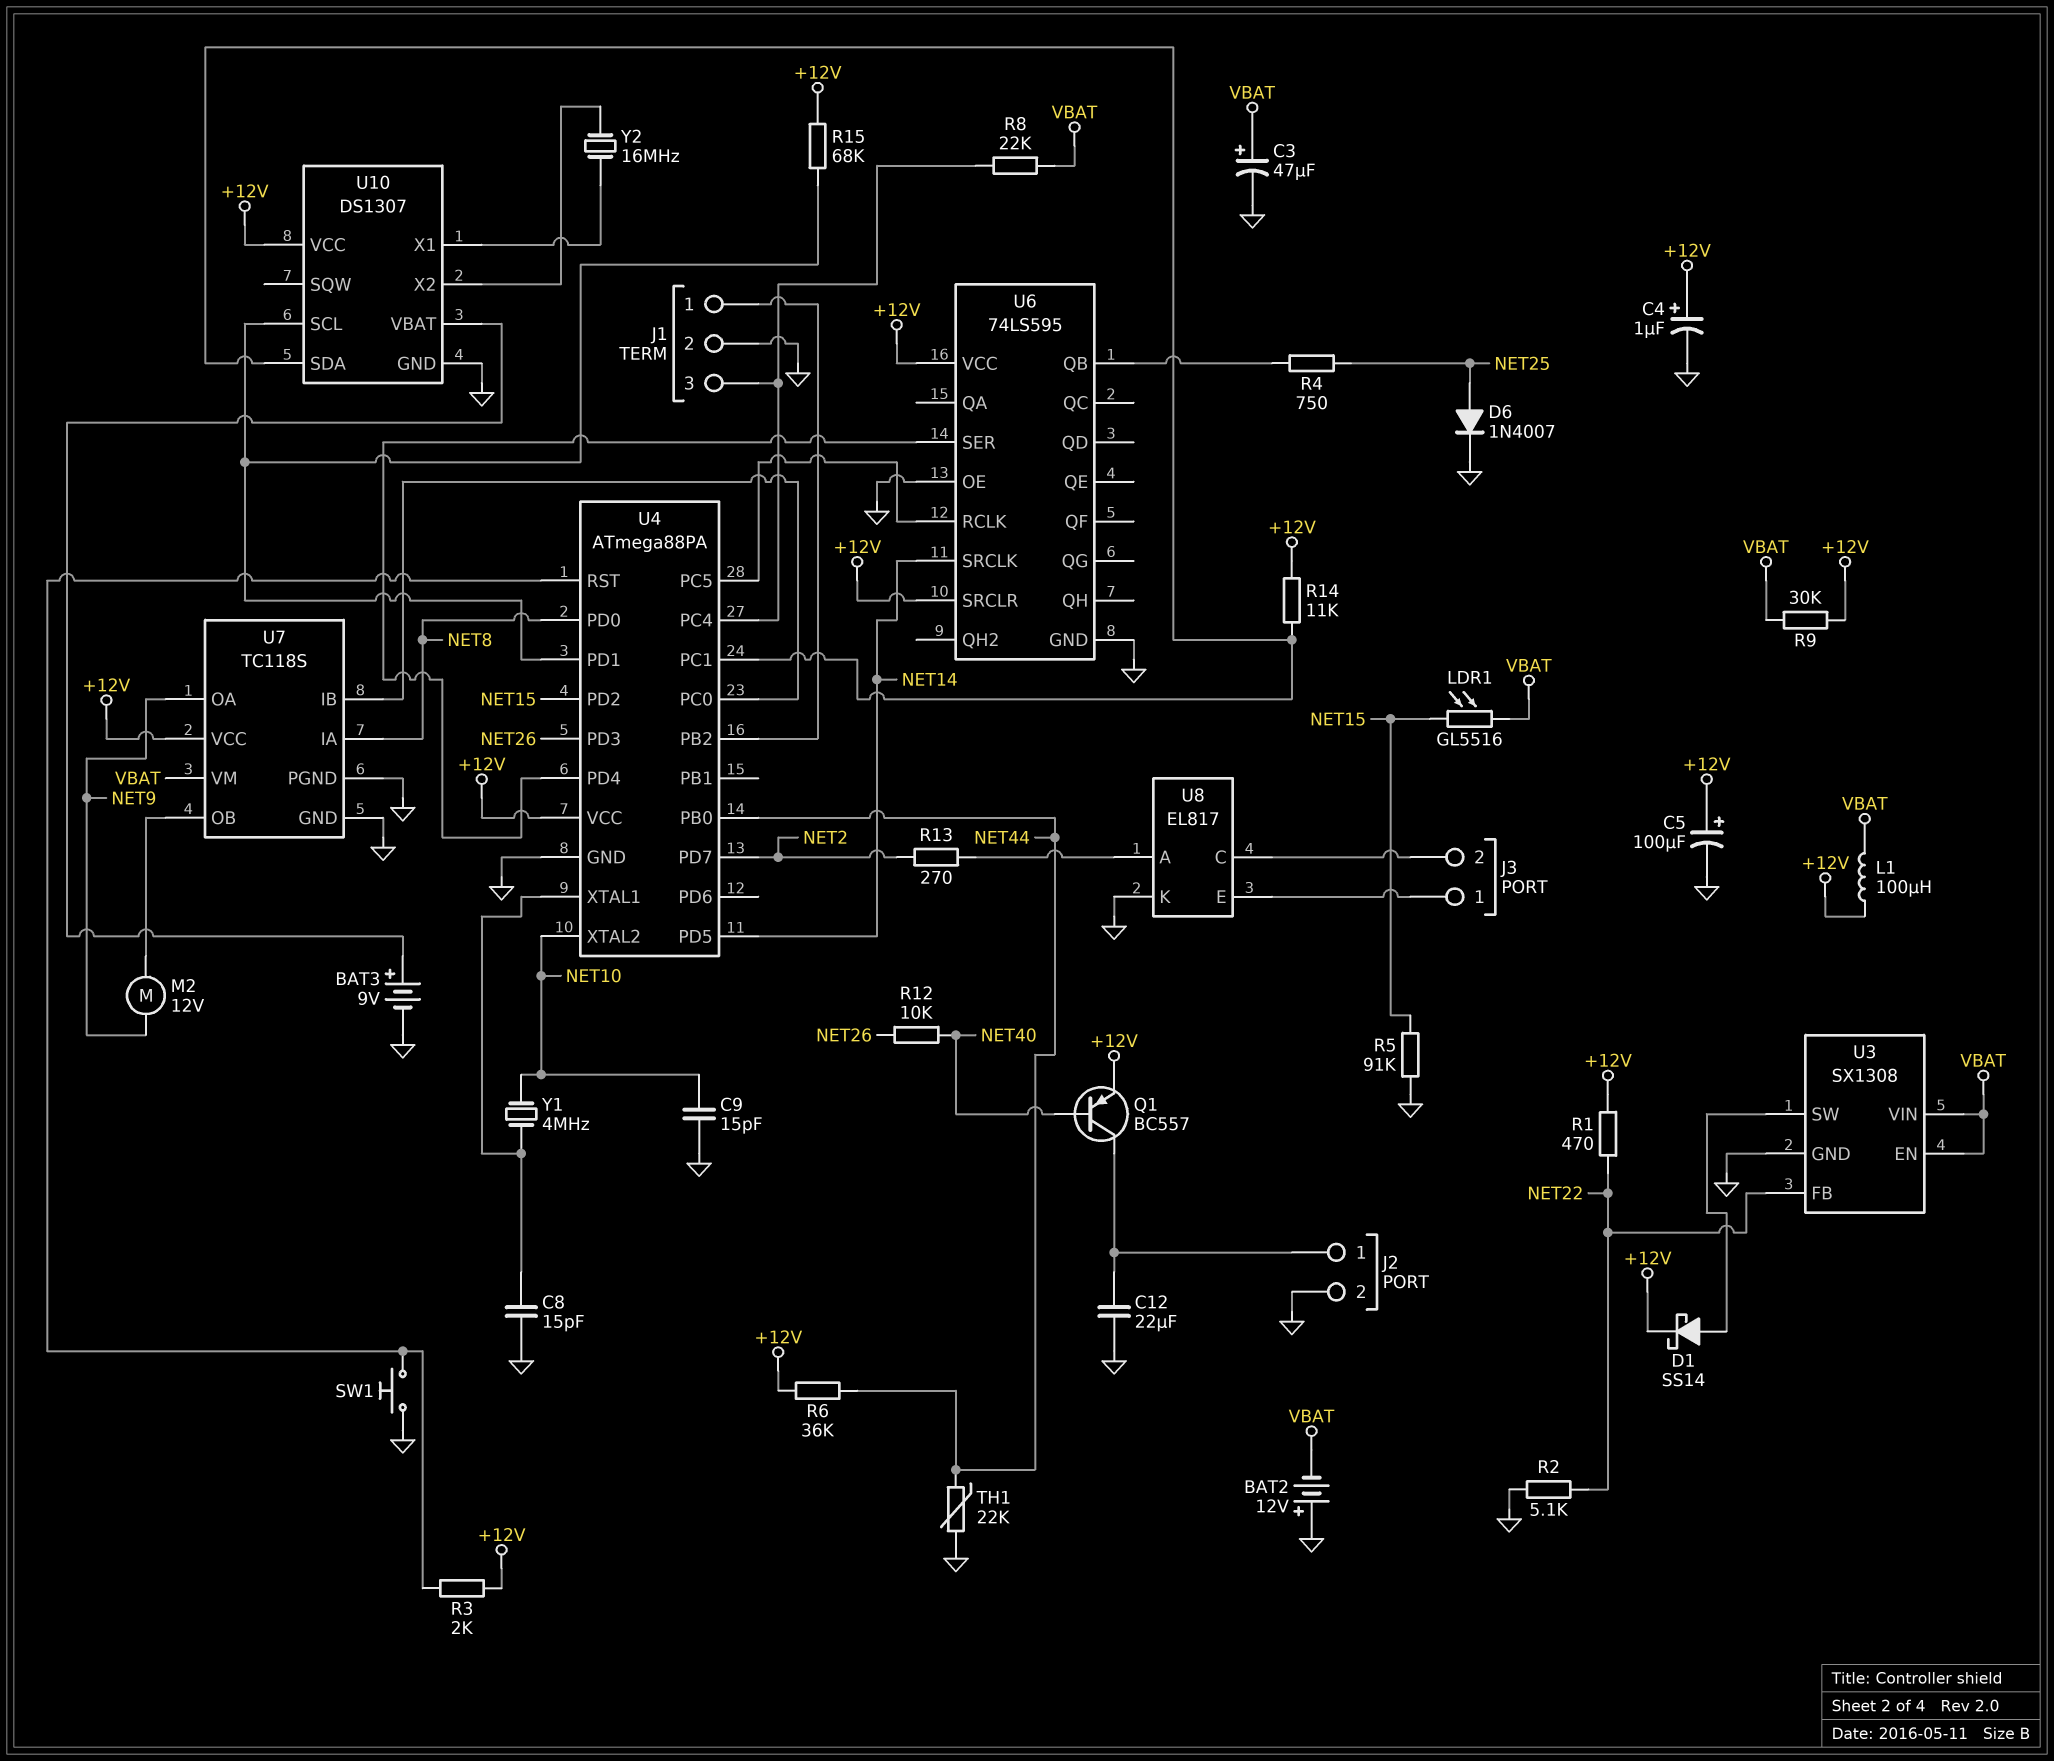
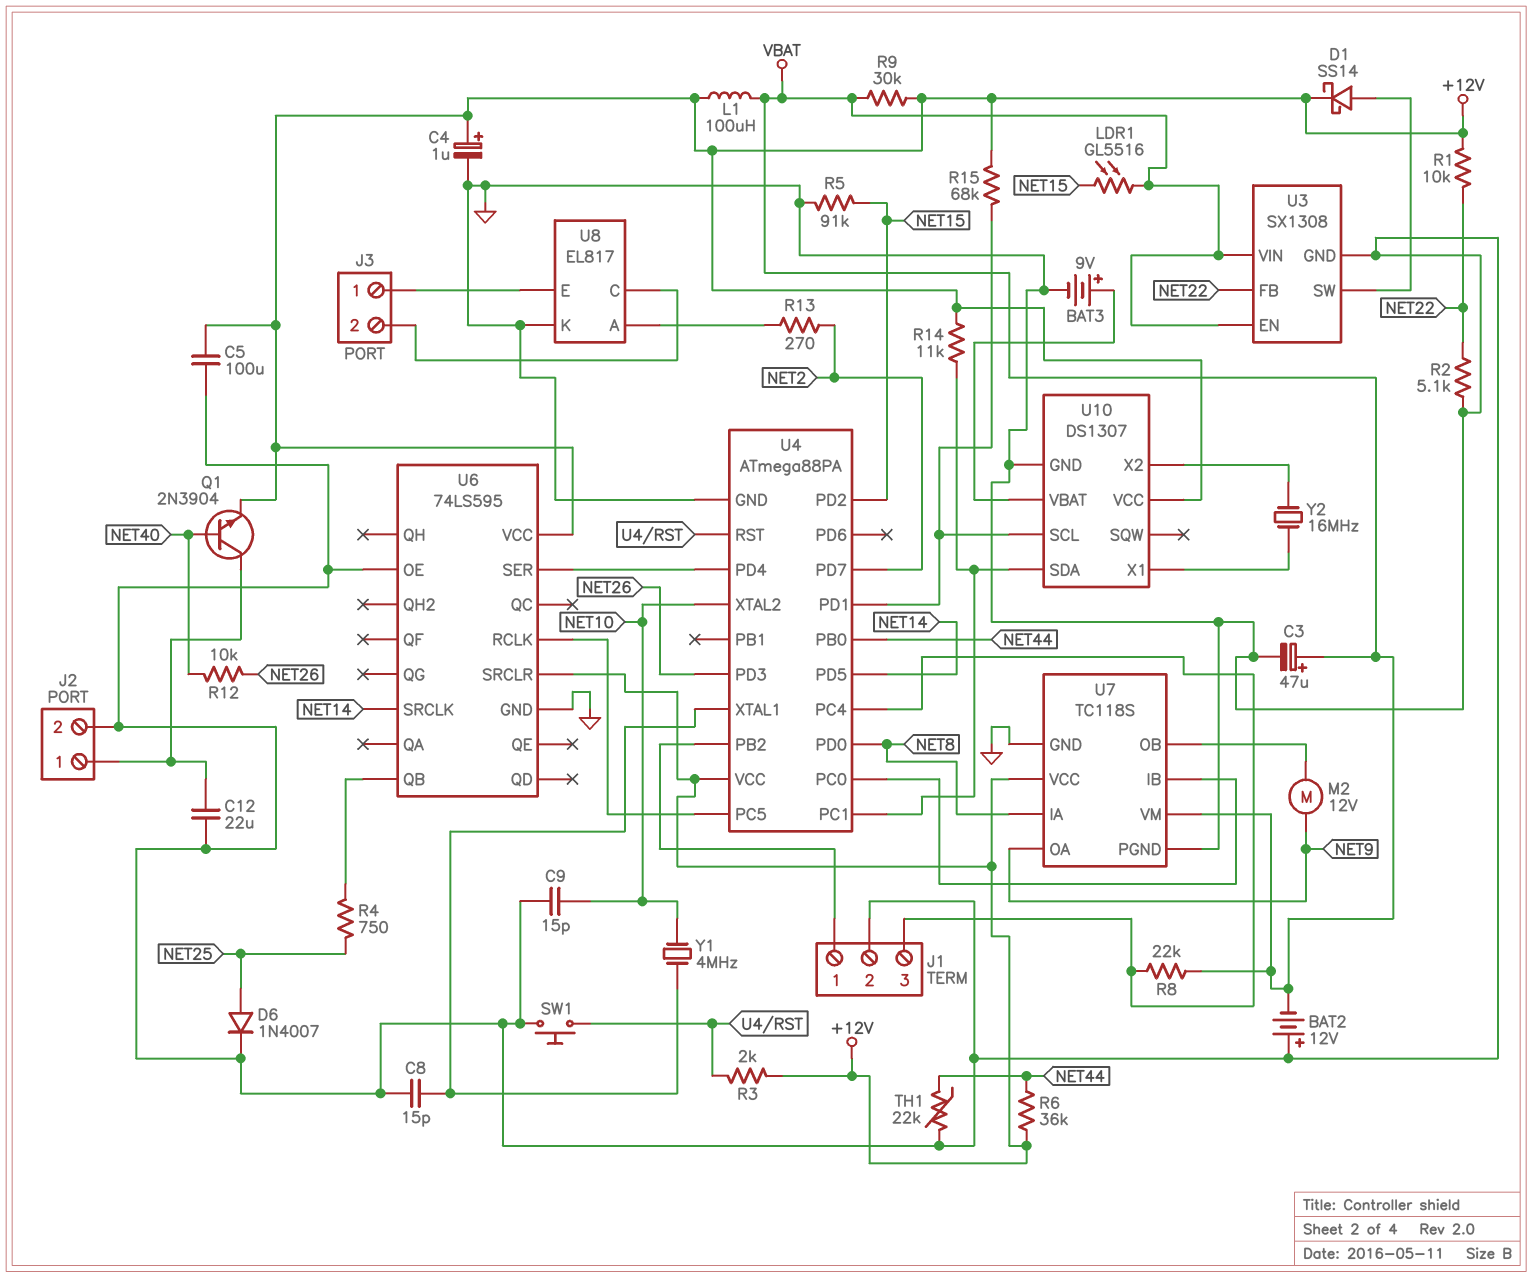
C5: 100uF (plus +12V, minus GND) -> 100uF (+12V, GND)
Q1: PNP BC557 (B NET40, C J2/1, E +12V) -> NPN 2N3904 (B NET40, C J2/1, E +12V)
R1: 470 (+12V, NET22) -> 10k (+12V, NET22)

